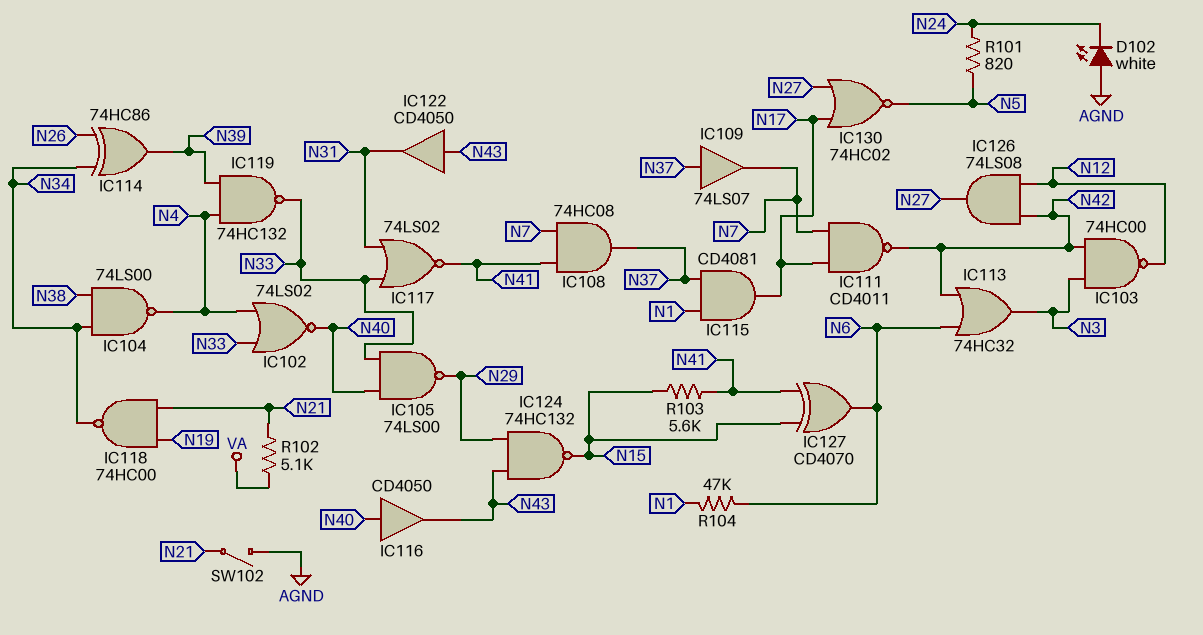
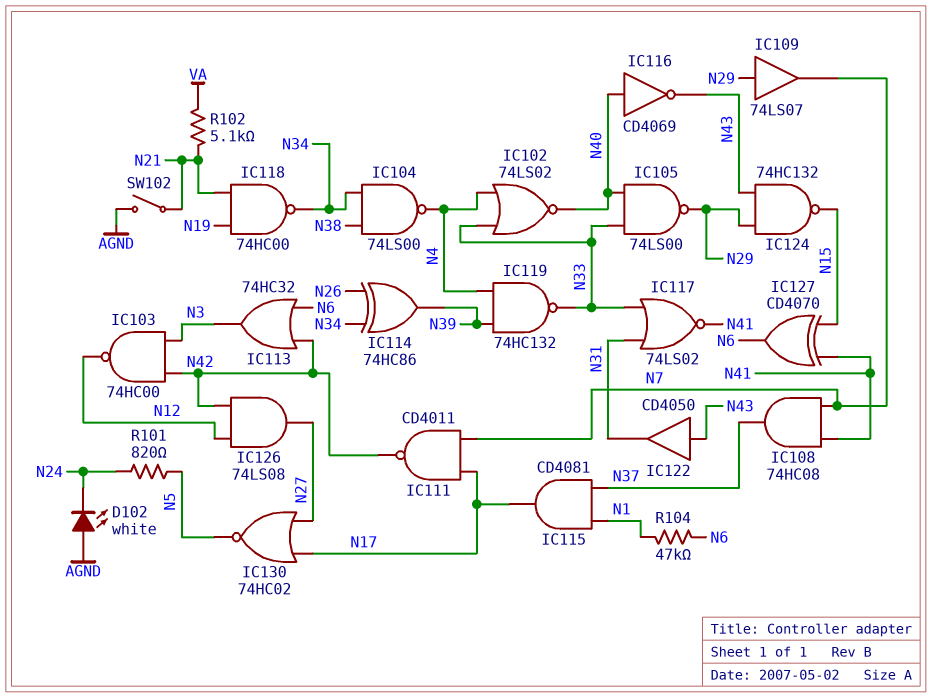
IC109: buffer 74LS07 (in N37, out N7) -> buffer 74LS07 (in N29, out N7)
IC116: buffer CD4050 (in N40, out N43) -> NOT CD4069 (in N40, out N43)
R103: 5.6k (N15, N41) -> none

